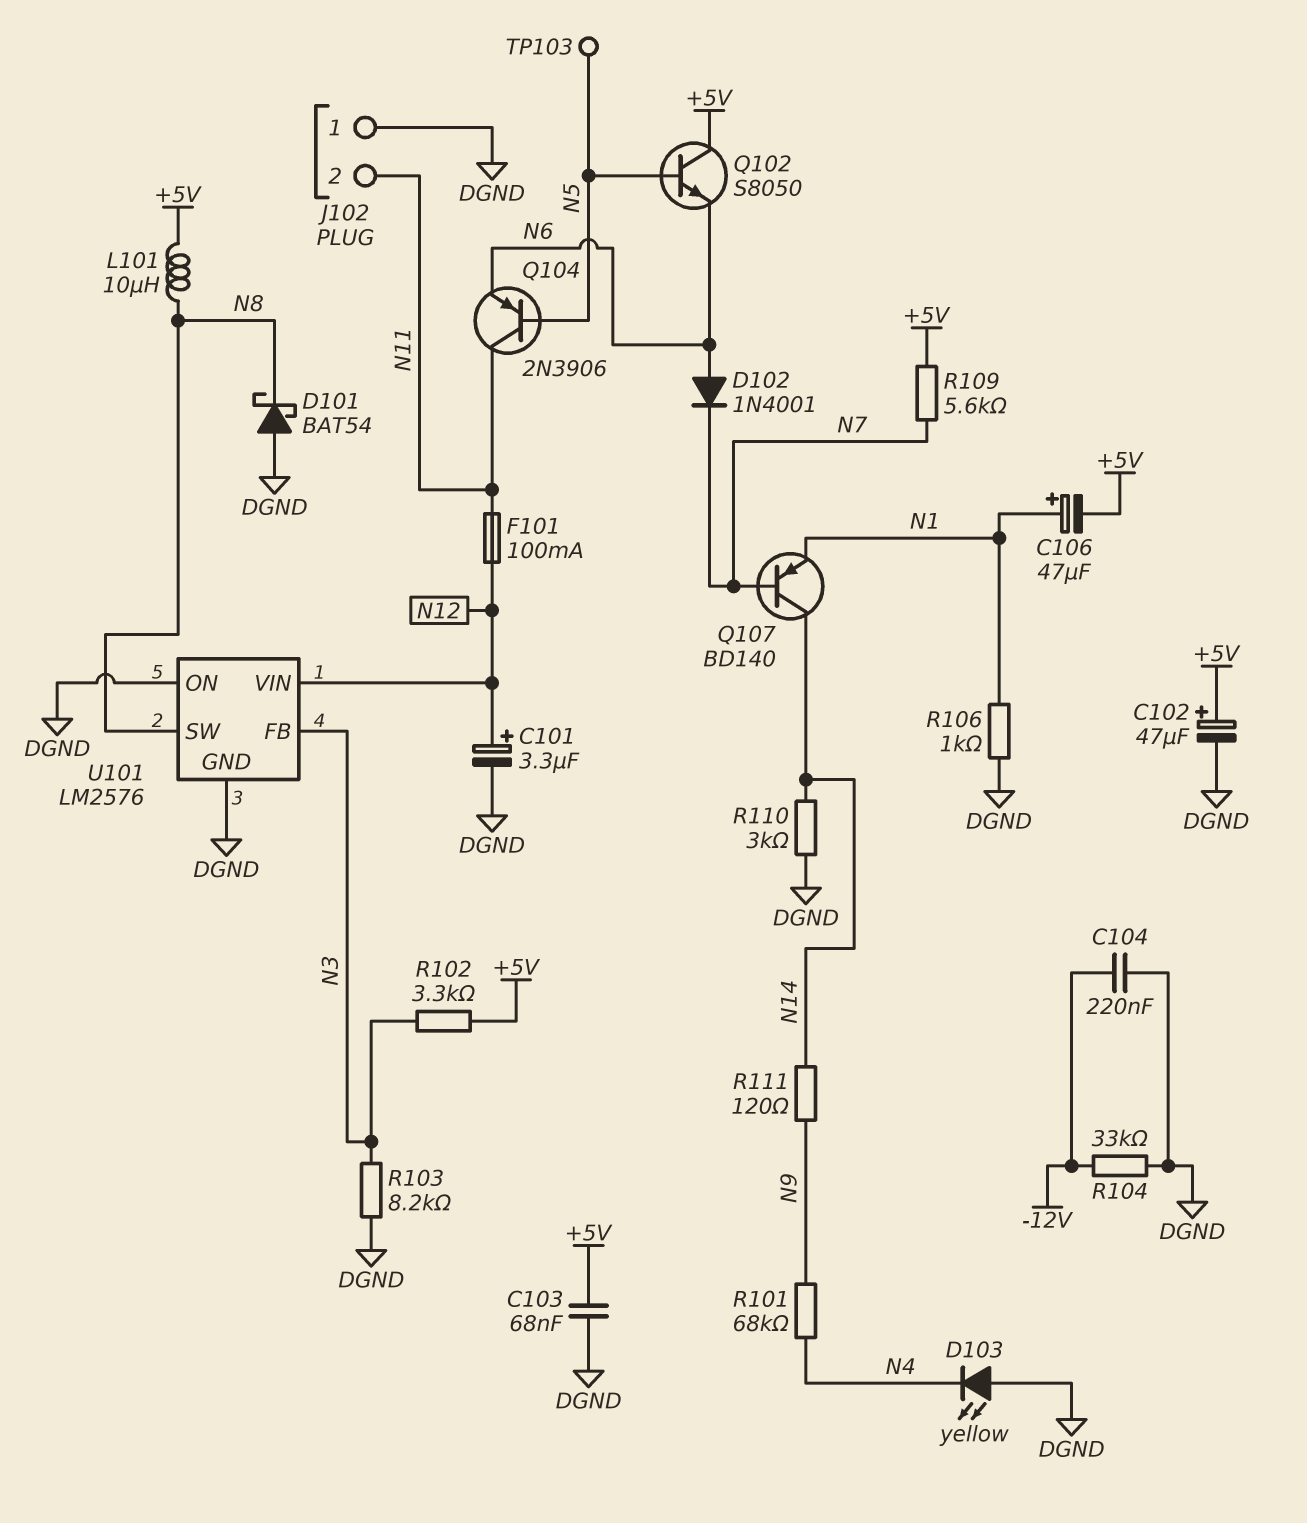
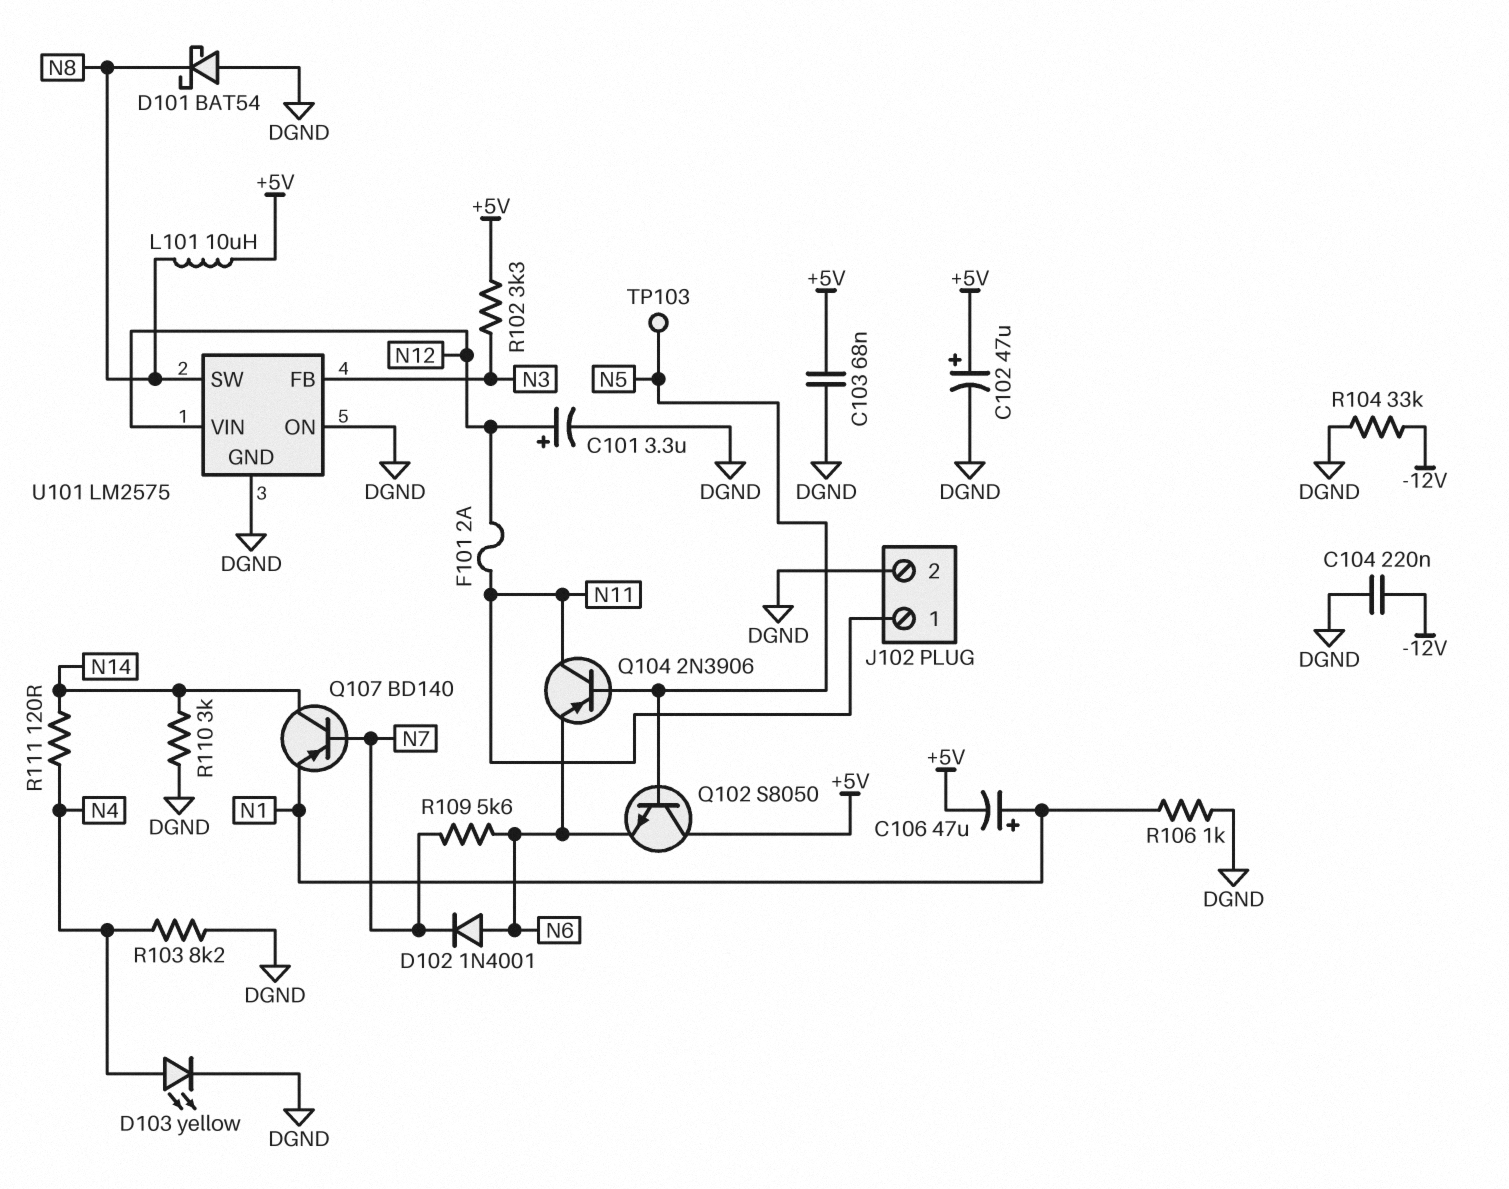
D103: LED yellow (A DGND, K N4) -> LED yellow (A N4, K DGND)
F101: 100mA (N11, N12) -> 2A (N11, N12)
J102 pin 1: DGND -> N11
J102 pin 2: N11 -> DGND
R101: 68k (N4, N9) -> none
R103: 8.2k (DGND, N3) -> 8.2k (DGND, N4)
R109: 5.6k (+5V, N7) -> 5.6k (N6, N7)
R111: 120 (N9, N14) -> 120 (N4, N14)
U101: LM2576 -> LM2575

